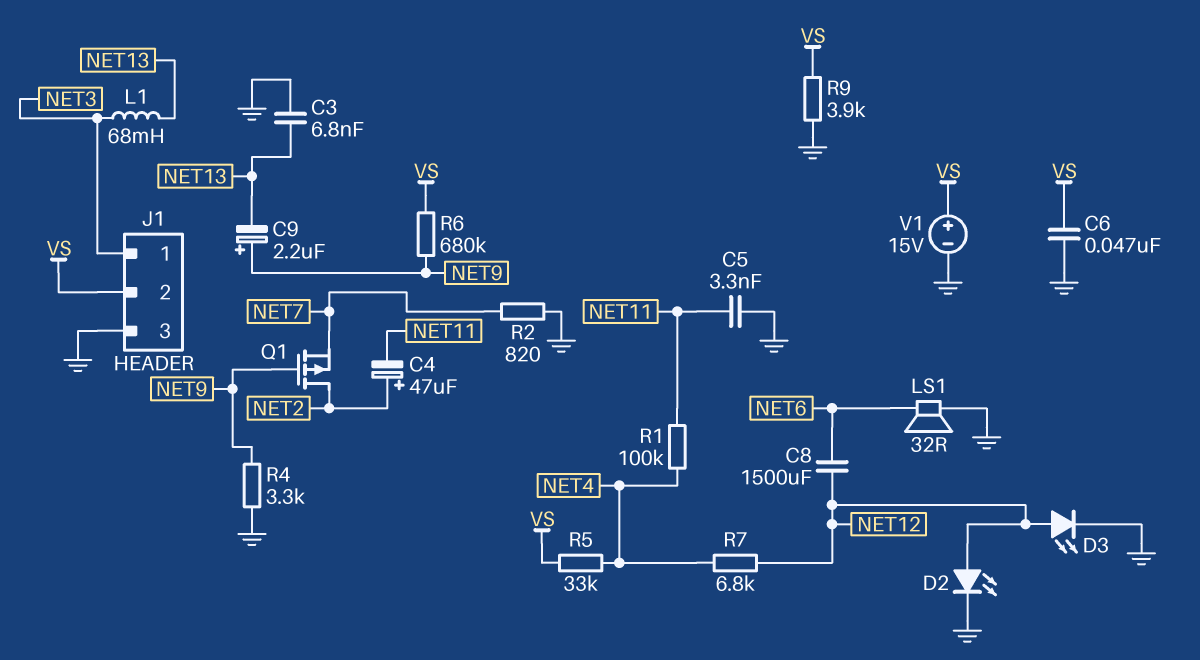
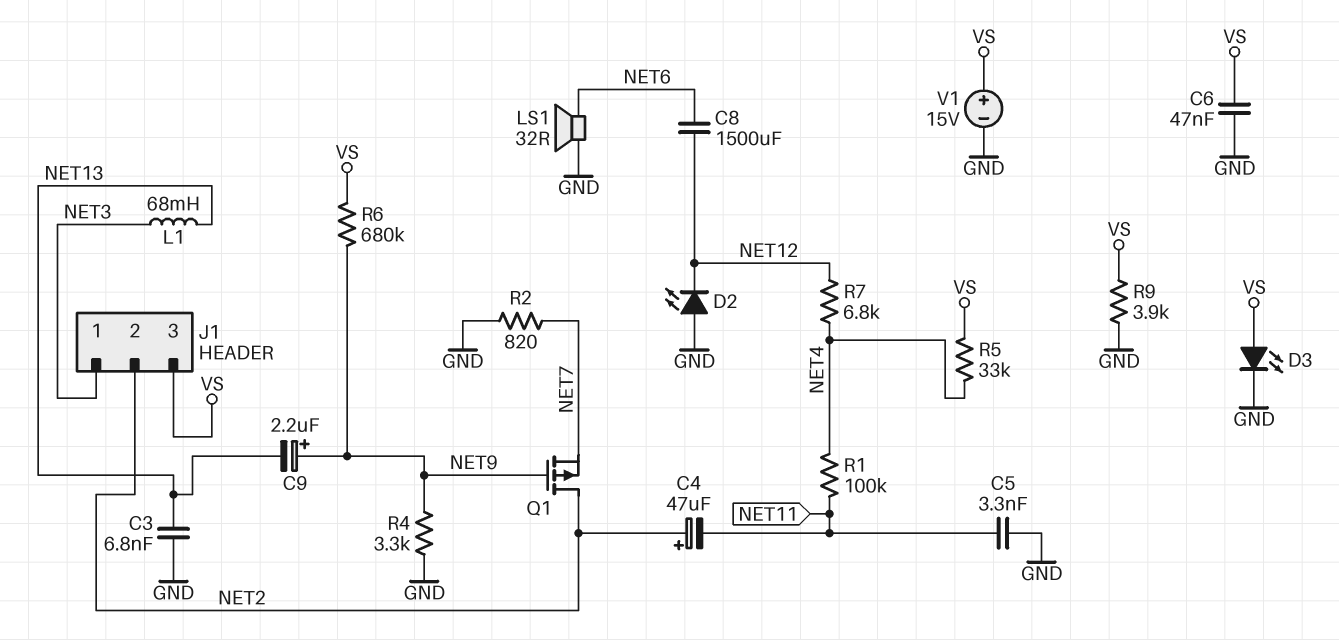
D2: LED (A NET12, K GND) -> LED (A GND, K NET12)
D3: LED (A NET12, K GND) -> LED (A VS, K GND)
J1 pin 2: VS -> NET2
J1 pin 3: GND -> VS

